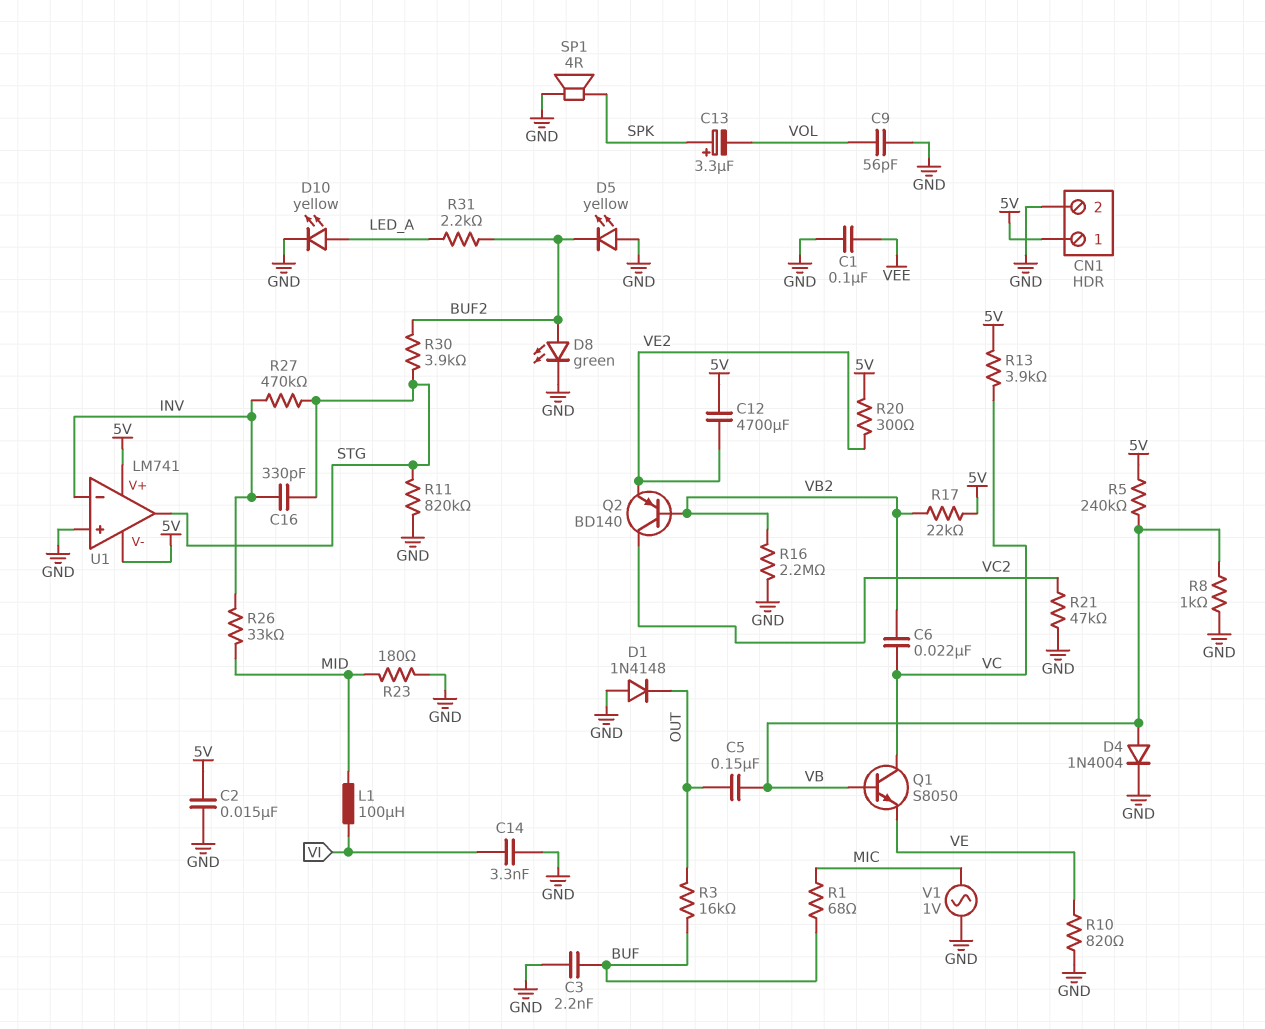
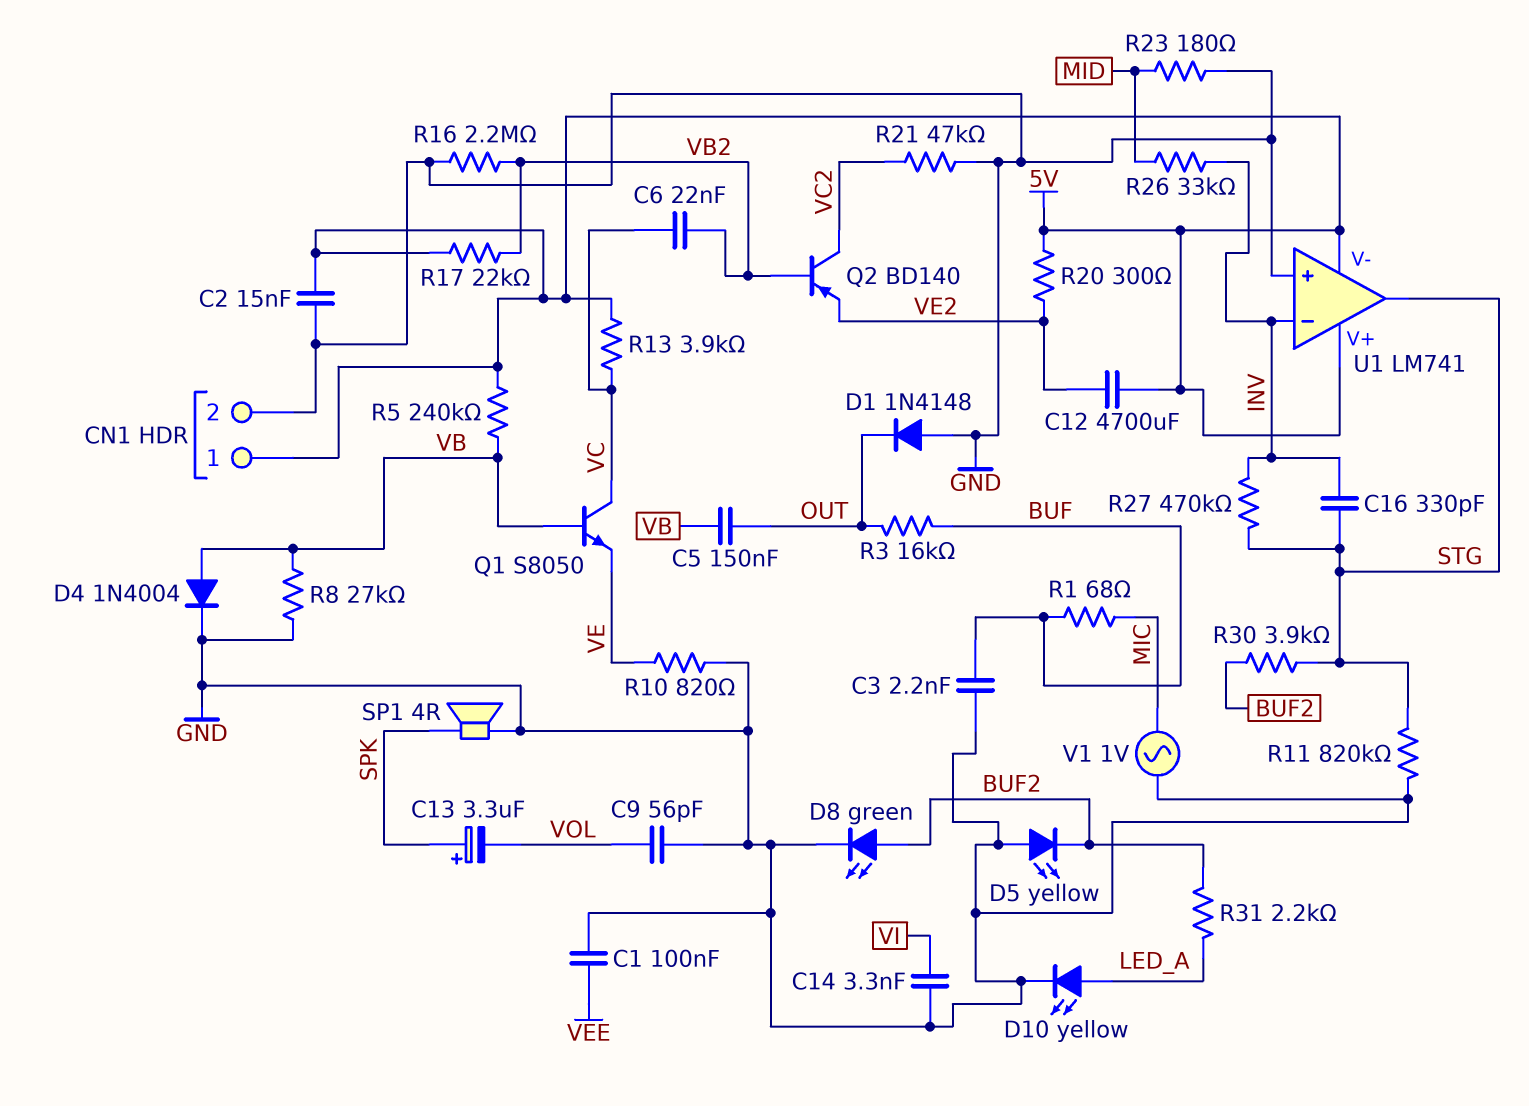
L1: 100uH (MID, VI) -> none
R8: 1k (GND, VB) -> 27k (GND, VB)

